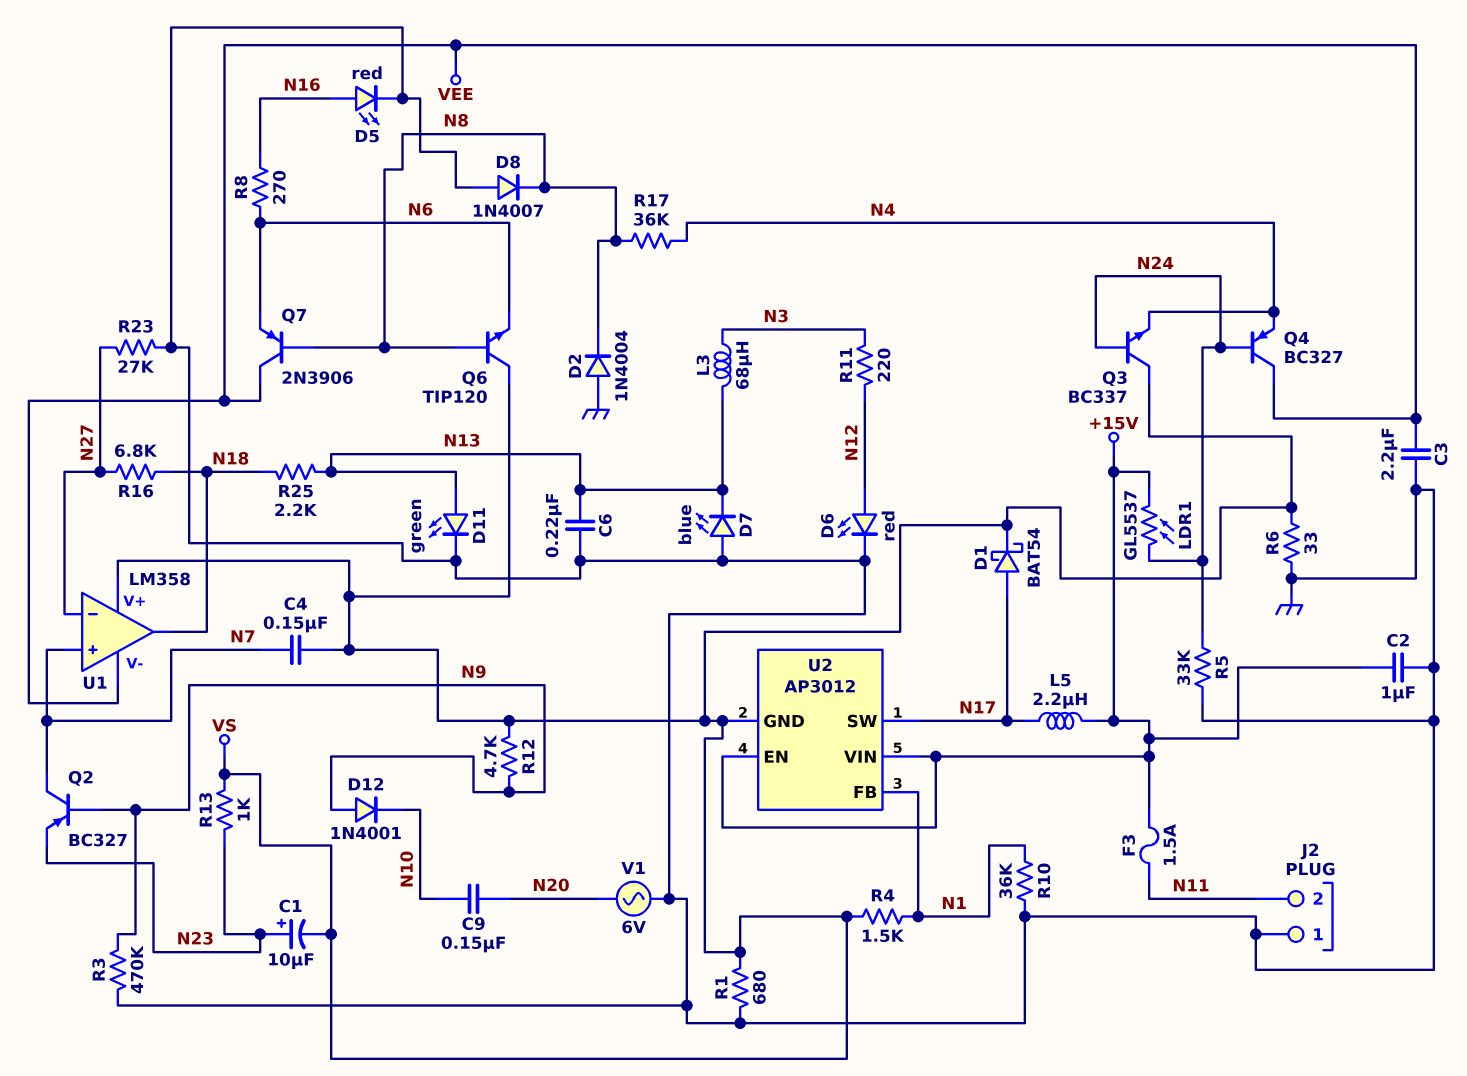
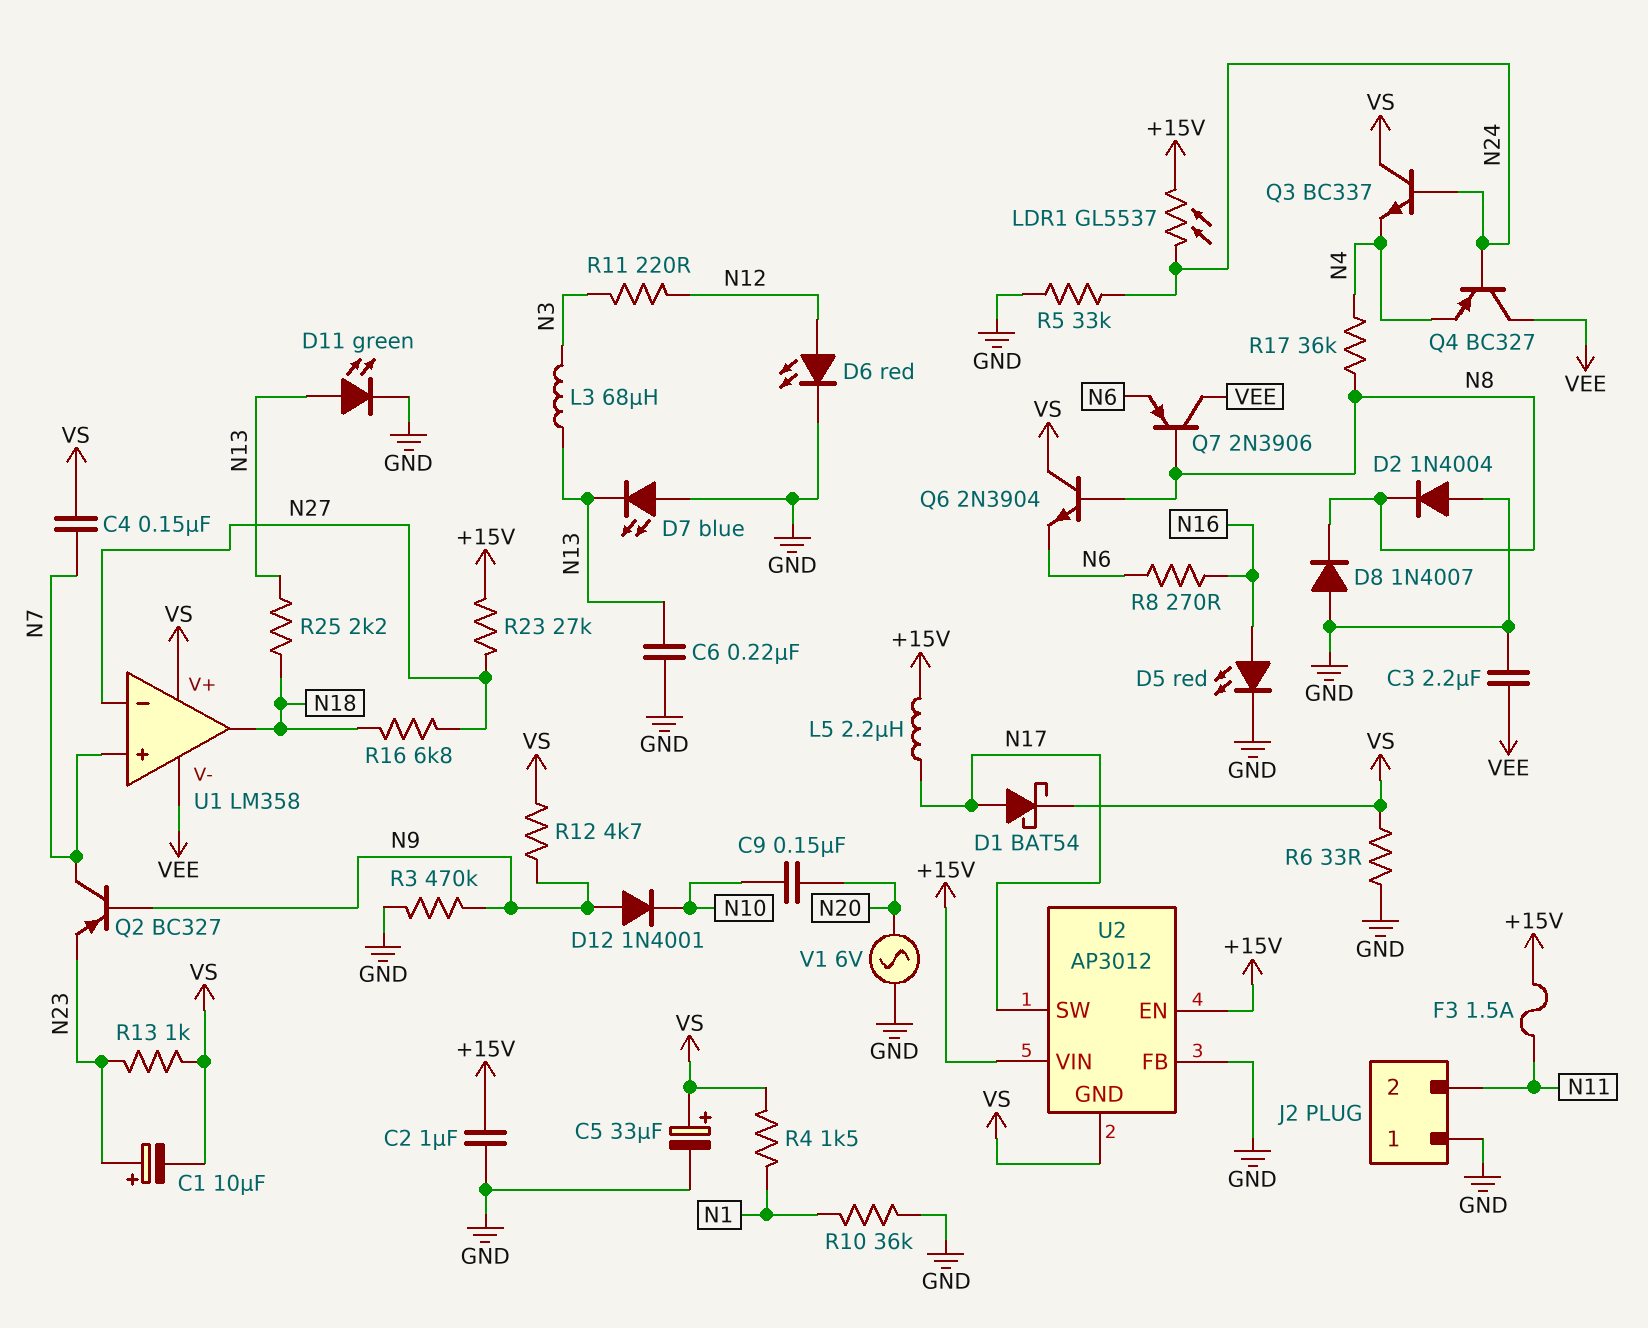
C5: none -> 33uF (plus VS, minus GND)
Q6: NPN TIP120 (B N8, C VS, E N6) -> NPN 2N3904 (B N8, C VS, E N6)
R1: 680 (GND, VS) -> none
R23: 27k (GND, N27) -> 27k (+15V, N27)
U2 pin FB: N1 -> GND

